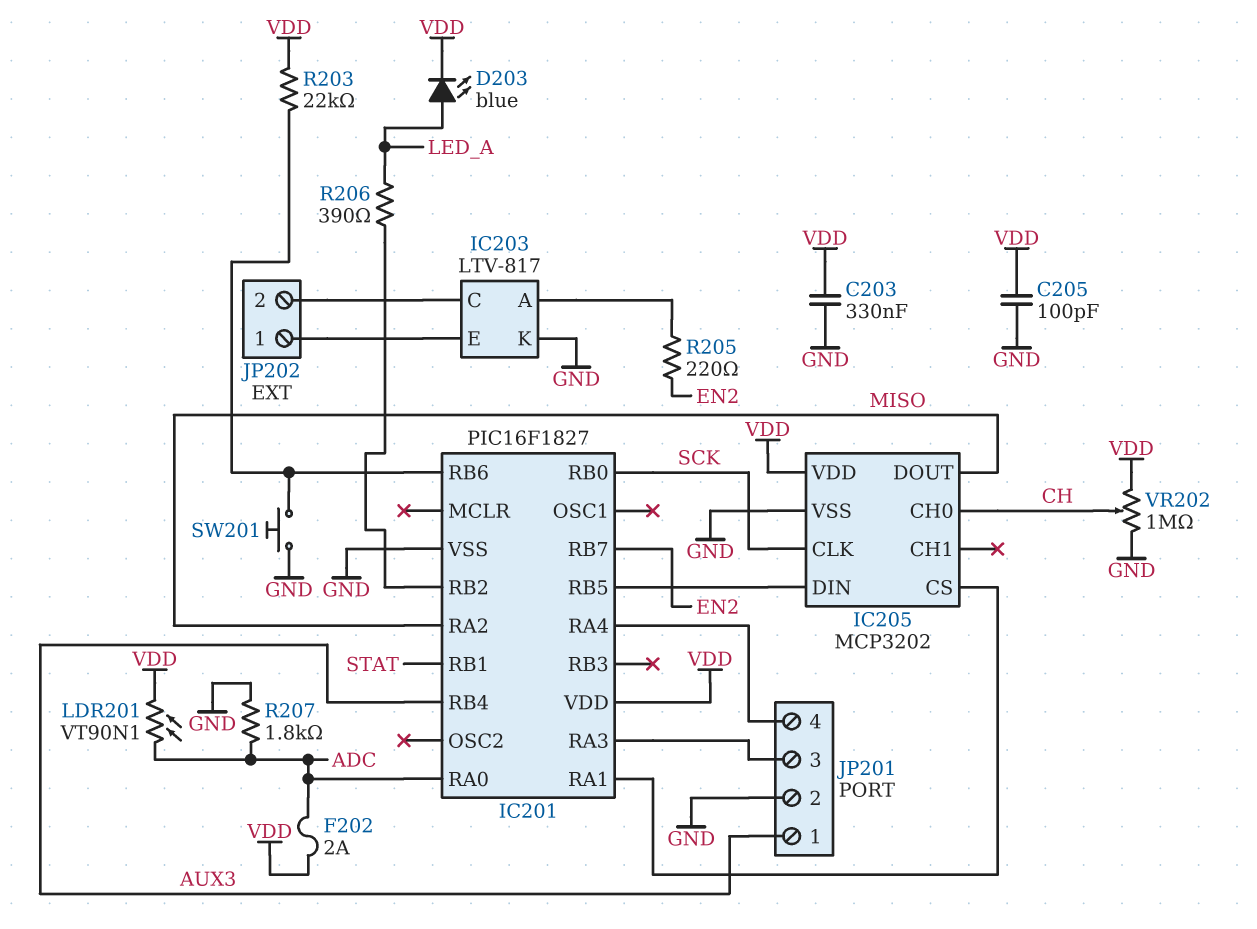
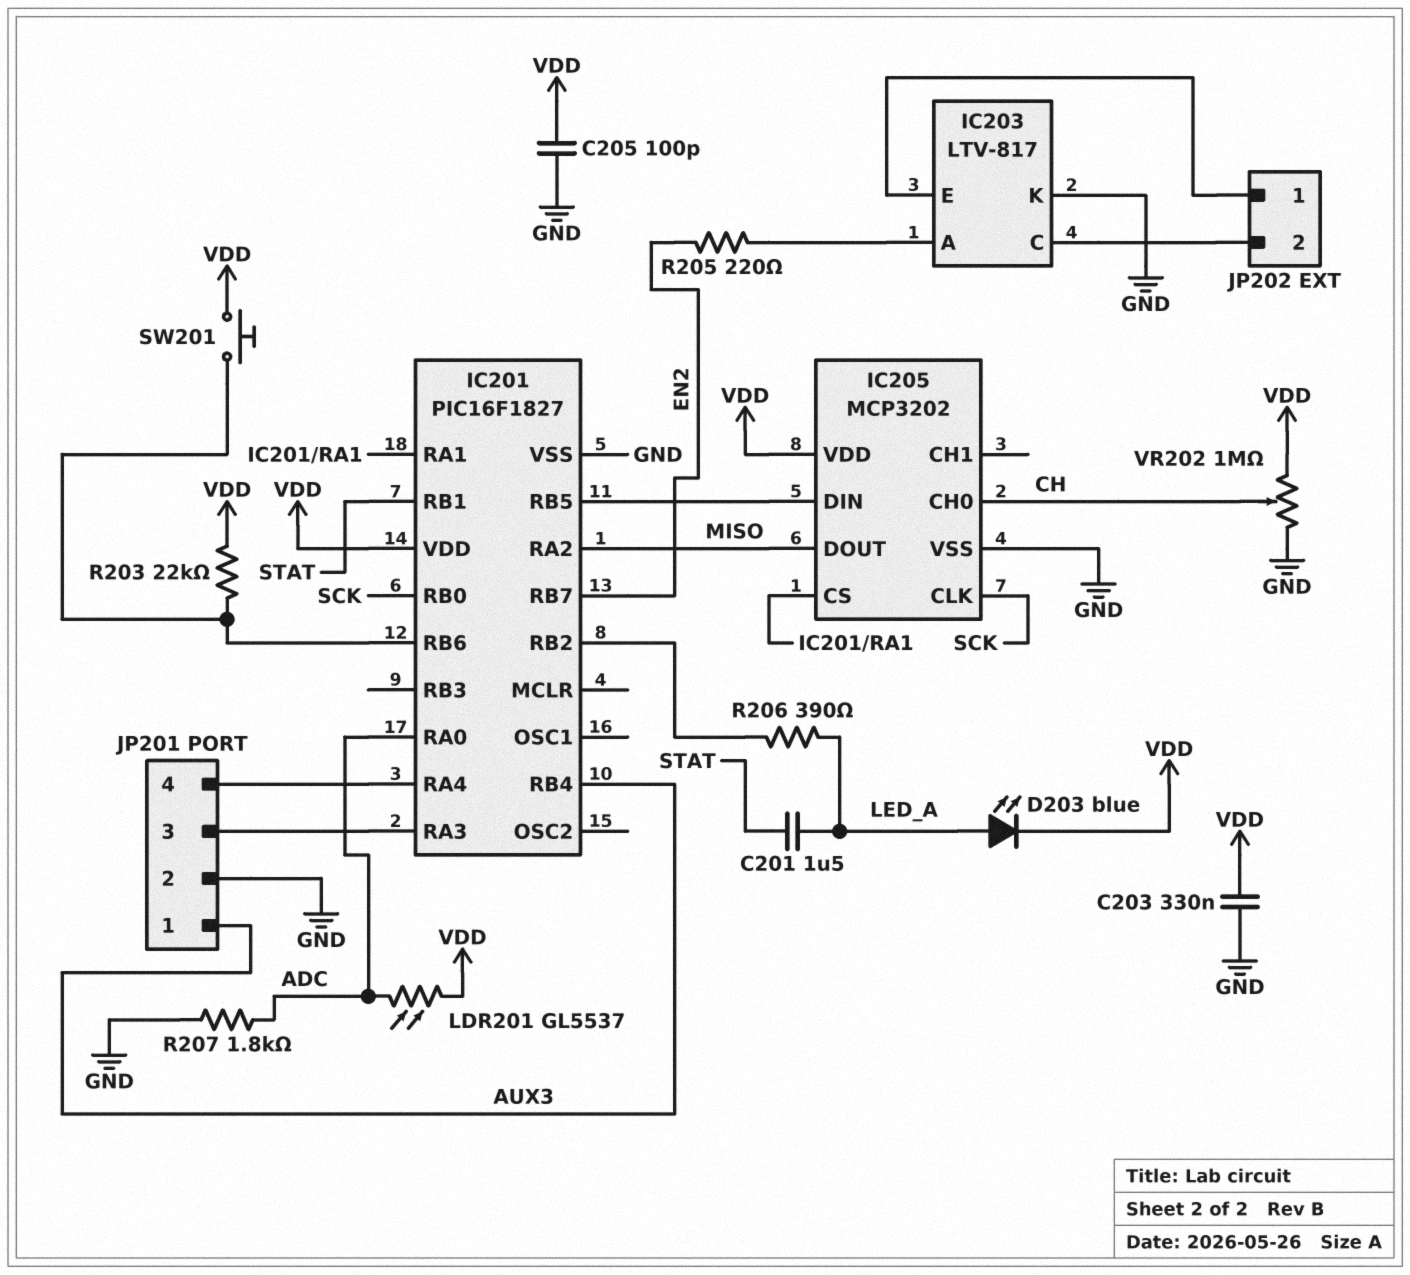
C201: none -> 1.5uF (LED_A, STAT)
F202: 2A (ADC, VDD) -> none
LDR201: VT90N1 (ADC, VDD) -> GL5537 (ADC, VDD)
SW201: button (GND, IC201/RB6) -> button (IC201/RB6, VDD)

